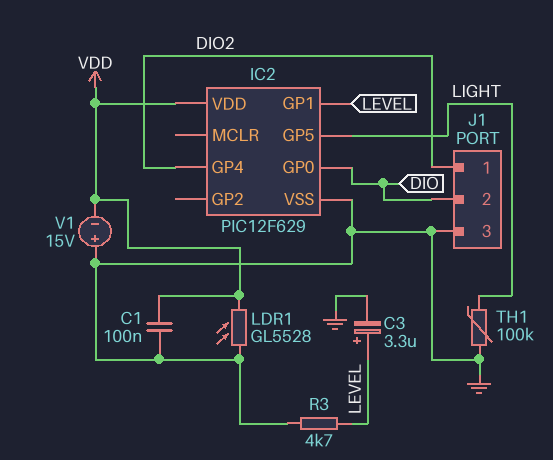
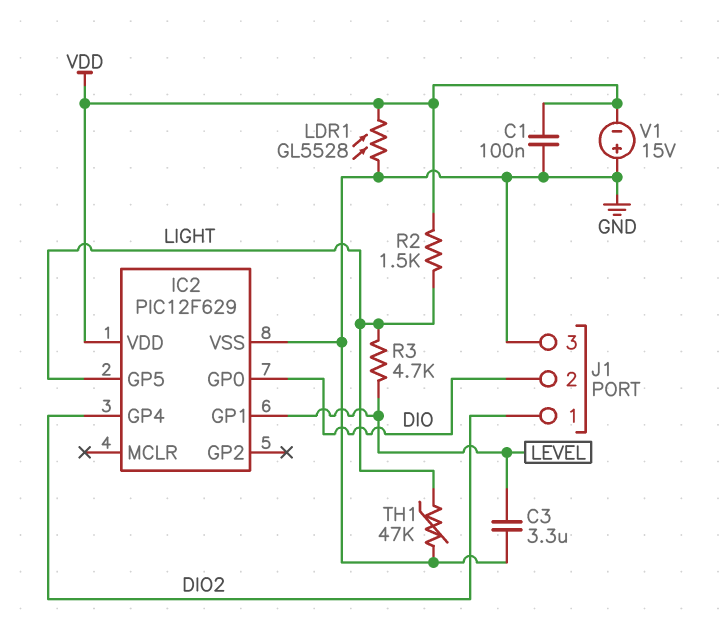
C3: 3.3uF (plus LEVEL, minus GND) -> 3.3uF (GND, LEVEL)
R2: none -> 1.5k (LIGHT, VDD)
R3: 4.7k (GND, LEVEL) -> 4.7k (LEVEL, LIGHT)
TH1: 100k (GND, LIGHT) -> 47k (GND, LIGHT)

